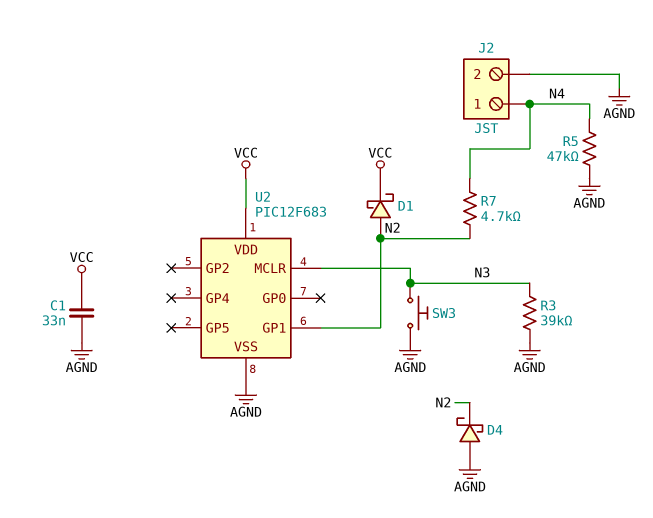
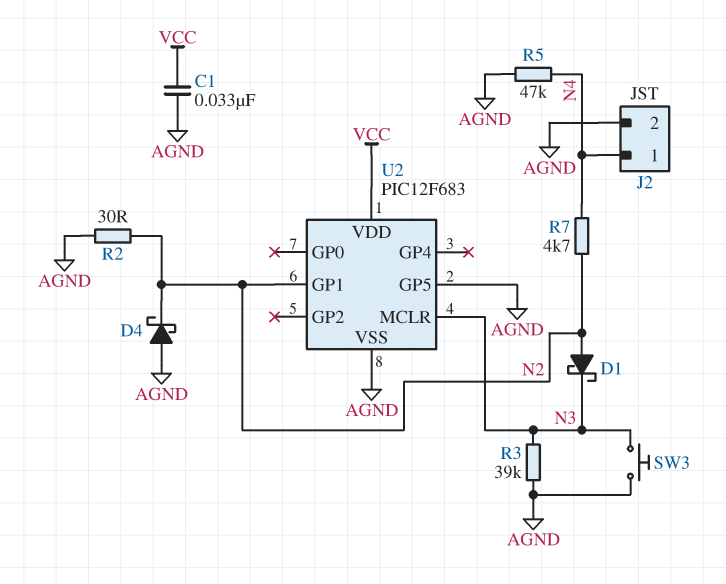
D1: schottky (A N2, K VCC) -> schottky (A N2, K N3)
R2: none -> 30 (AGND, N2)
U2 pin GP5: none -> AGND

